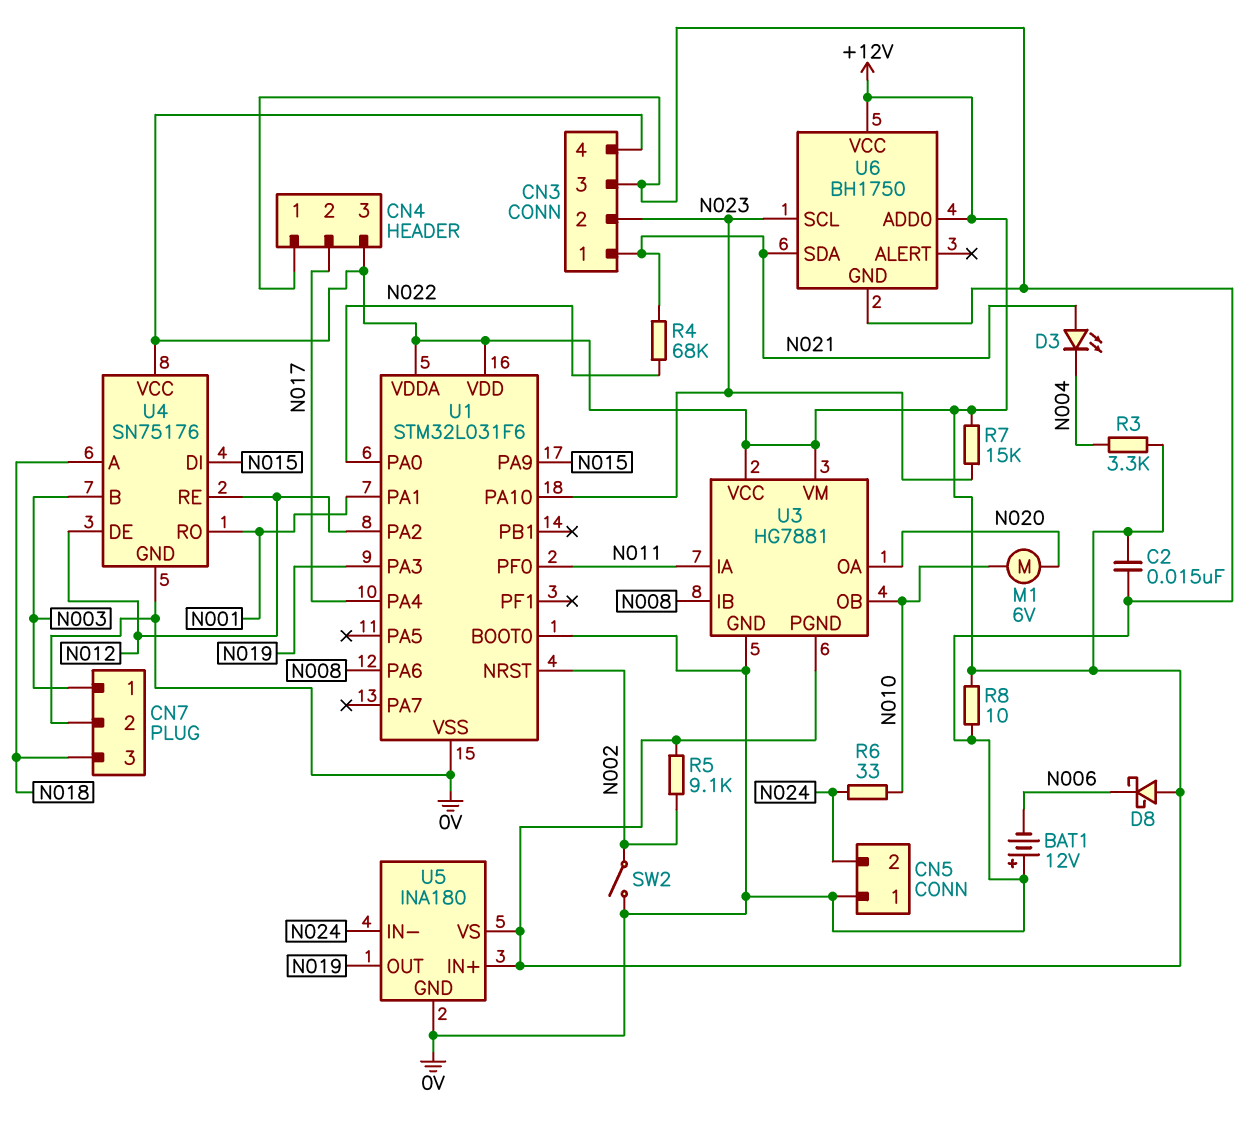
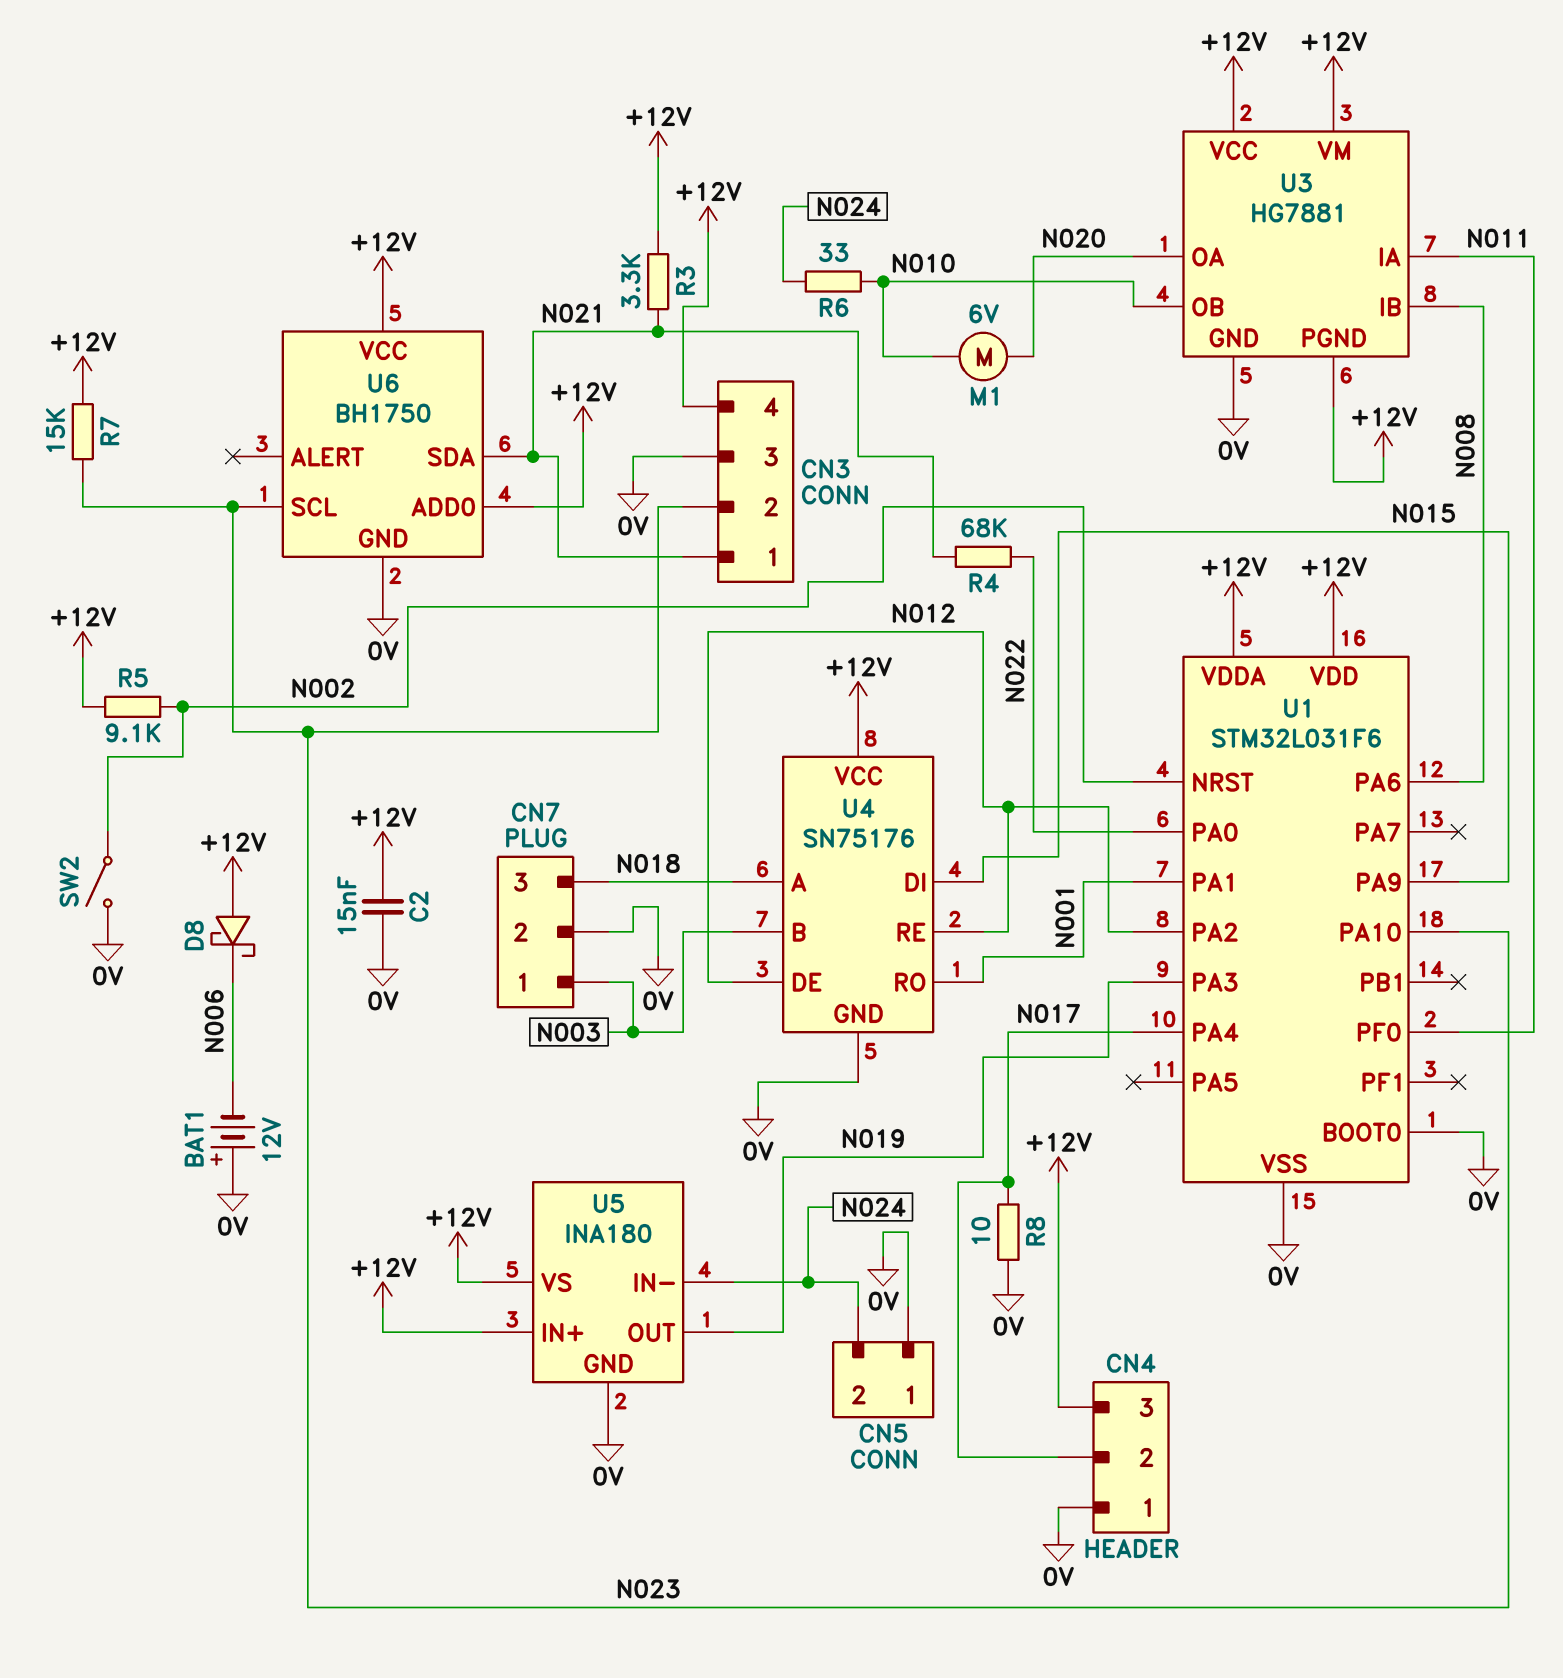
D3: LED (A N021, K N004) -> none
R3: 3.3k (+12V, N004) -> 3.3k (+12V, N021)
R8: 10 (+12V, 0V) -> 10 (0V, N017)

